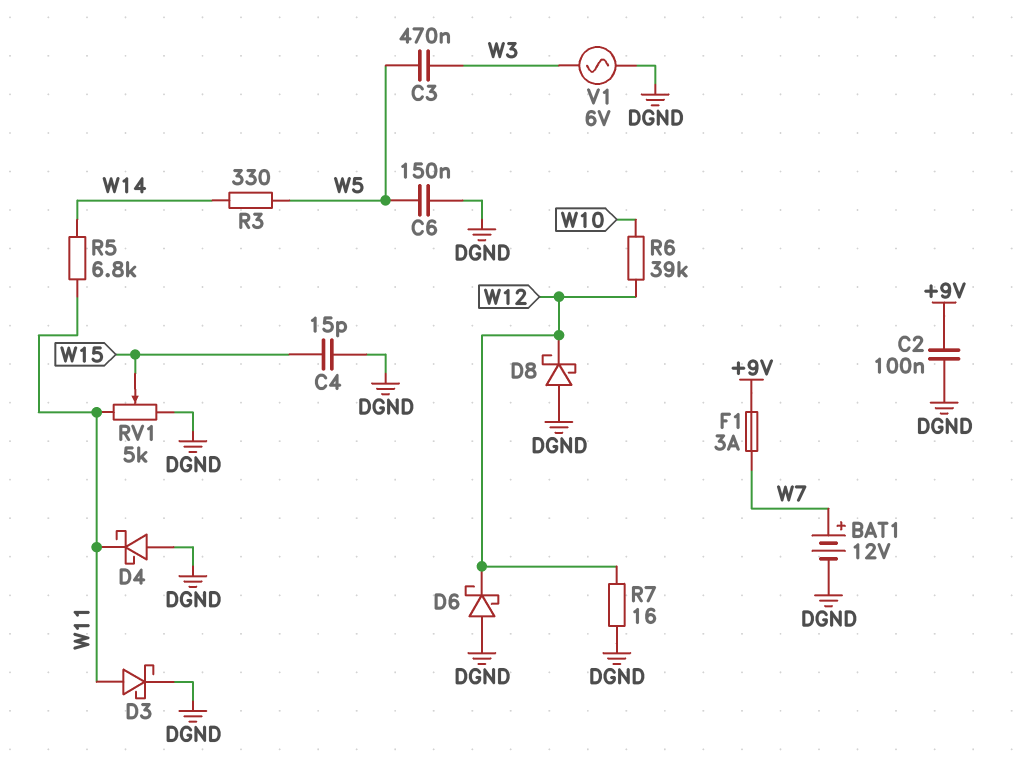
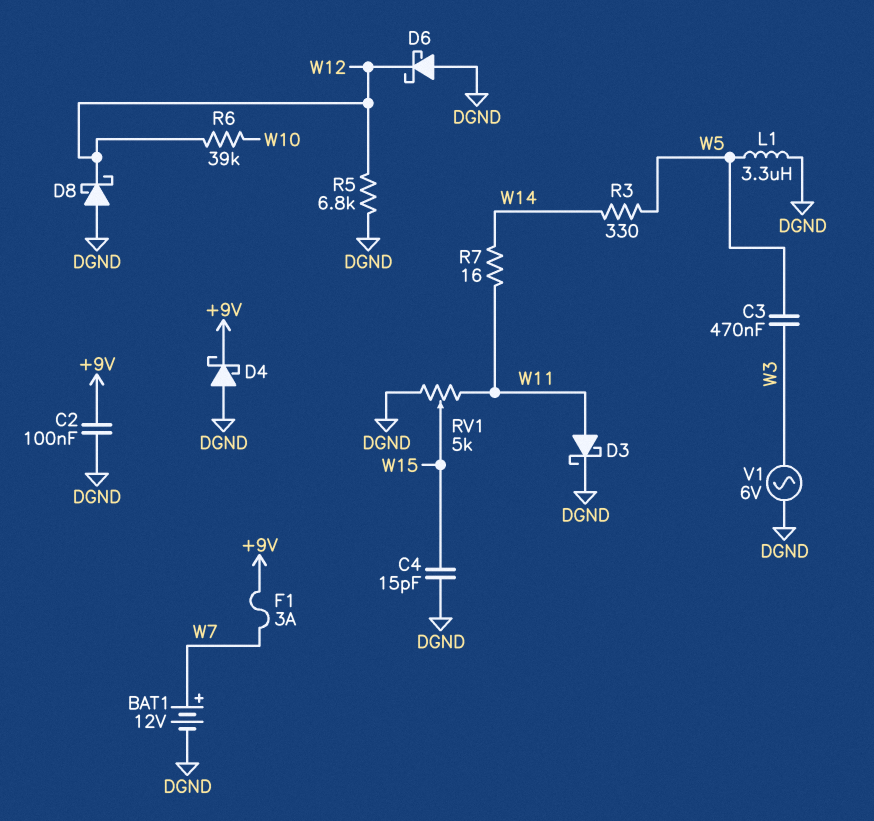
C6: 150nF (DGND, W5) -> none
D4: schottky (A DGND, K W11) -> schottky (A DGND, K +9V)
L1: none -> 3.3uH (DGND, W5)
R5: 6.8k (W11, W14) -> 6.8k (DGND, W12)
R7: 16 (DGND, W12) -> 16 (W11, W14)

